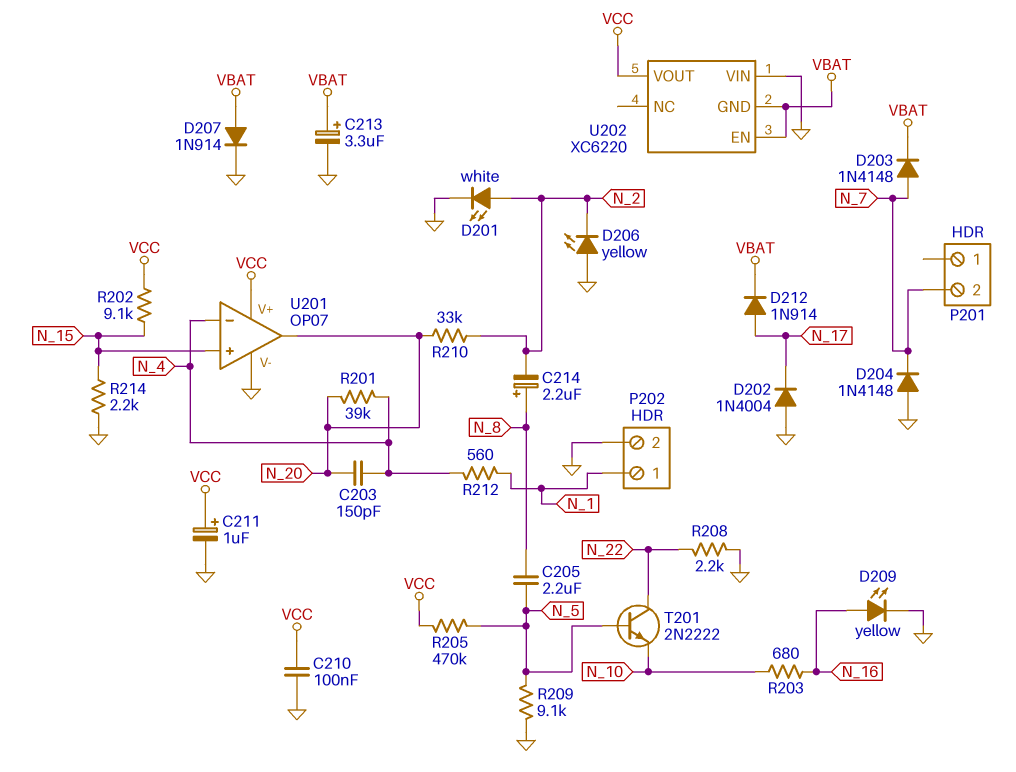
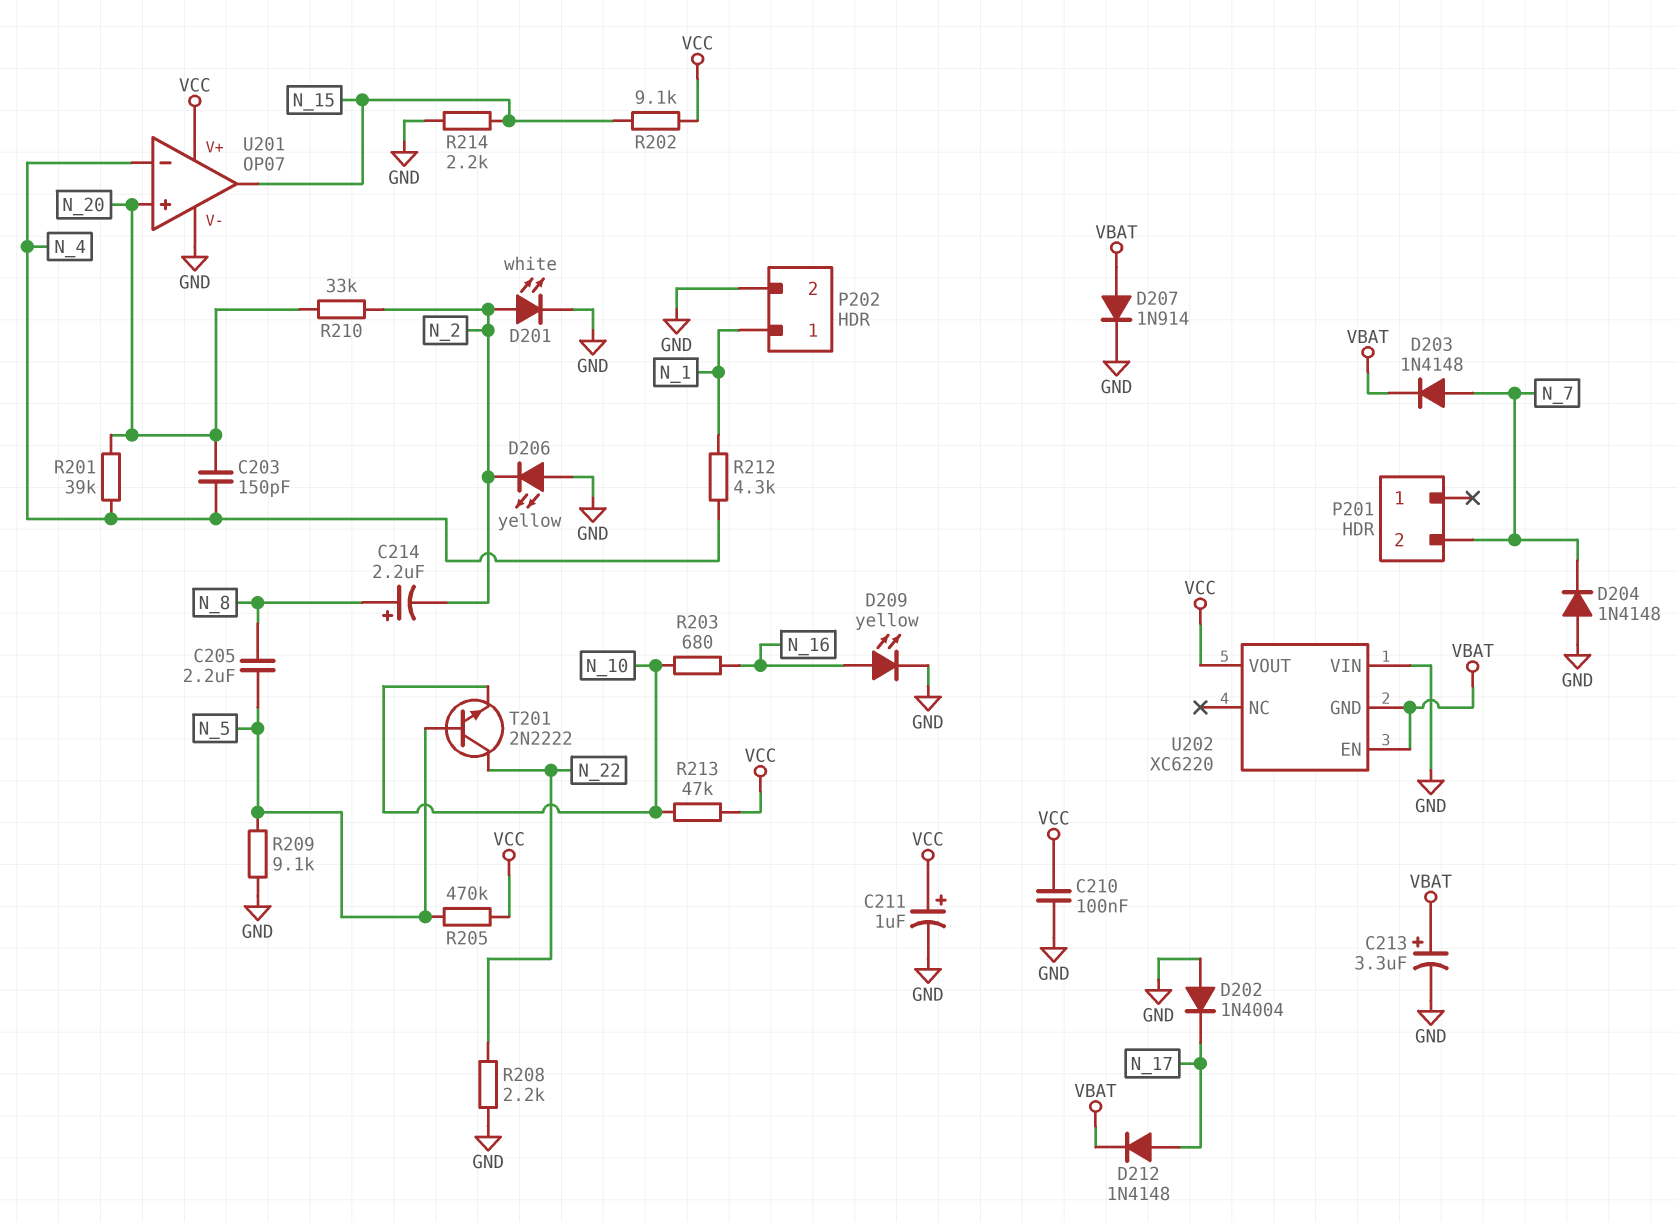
D212: diode 1N914 (A N_17, K VBAT) -> diode 1N4148 (A N_17, K VBAT)
R212: 560 (N_1, N_4) -> 4.3k (N_1, N_4)
R213: none -> 47k (N_10, VCC)
U201 pin in+: N_15 -> N_20
U201 pin out: N_20 -> N_15

